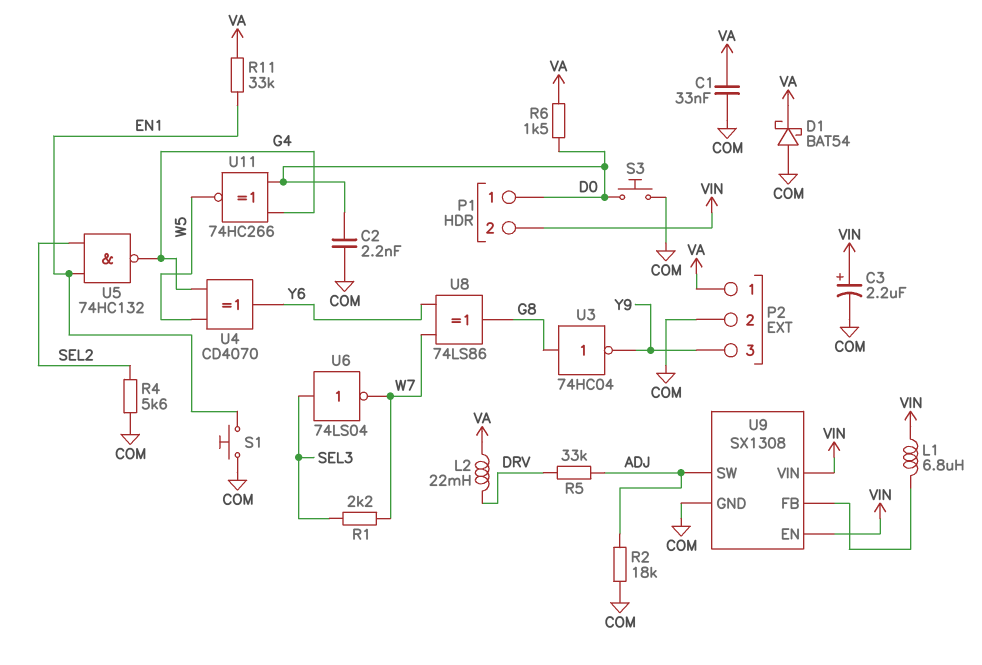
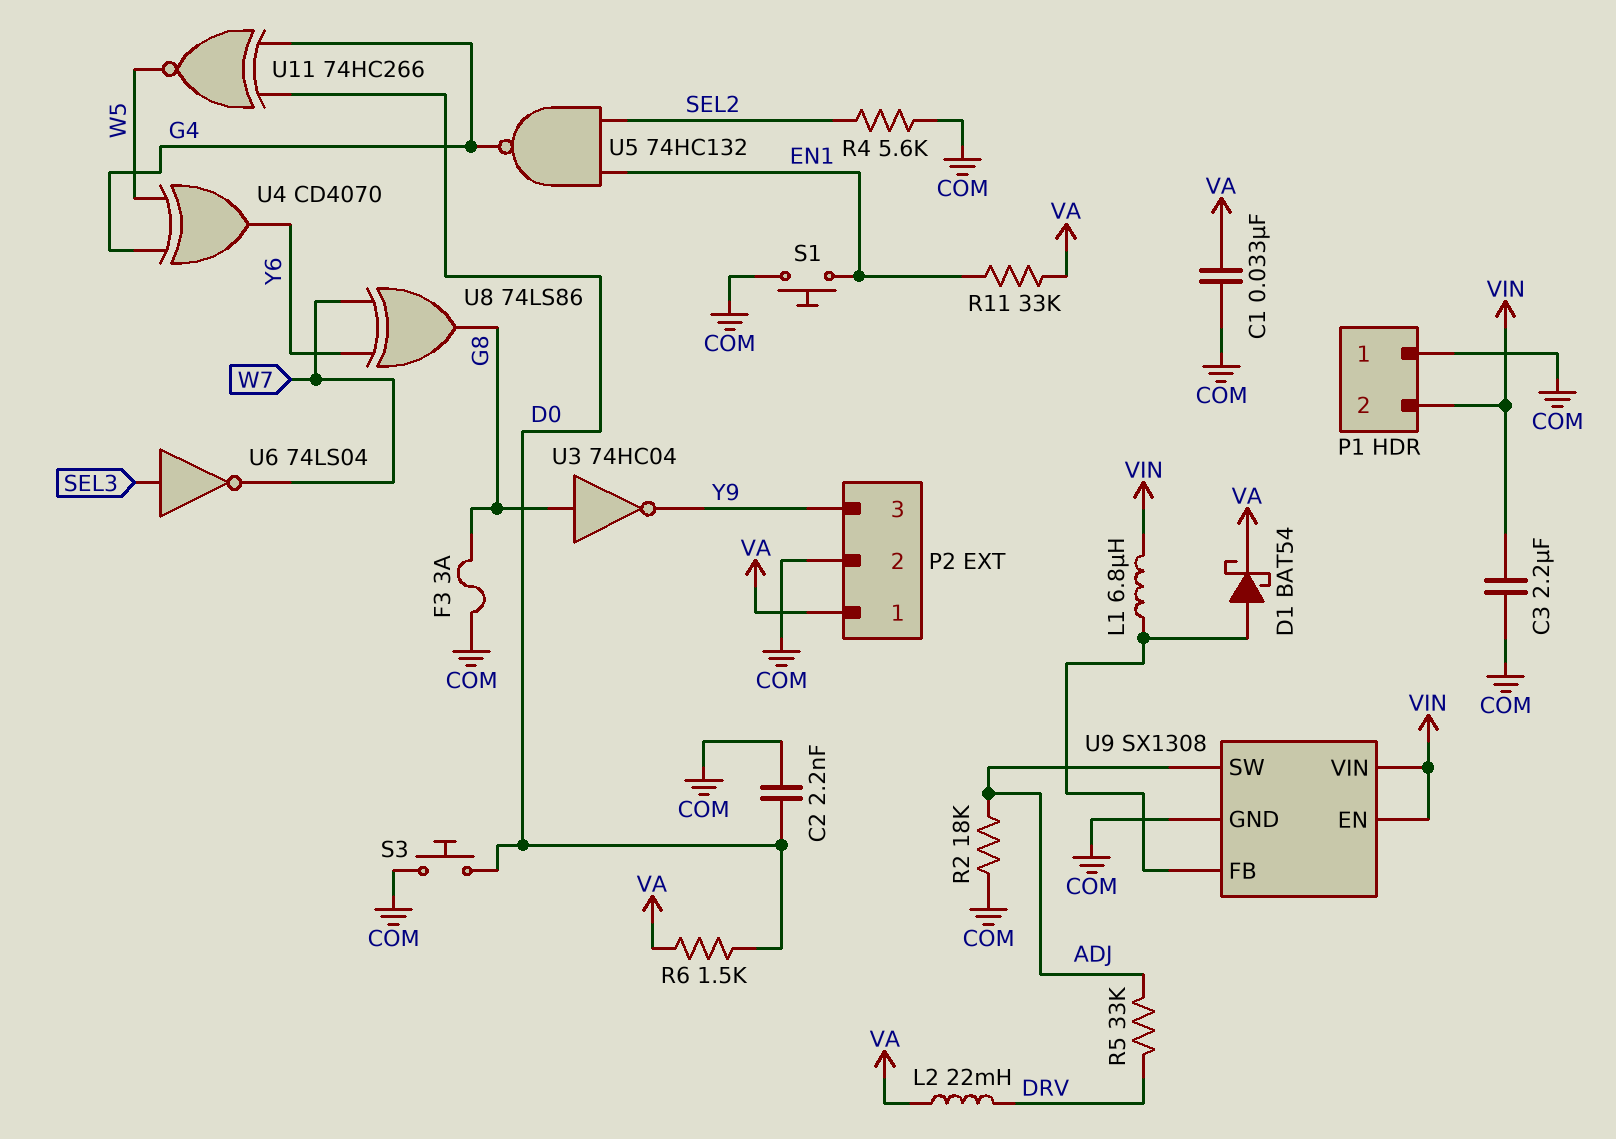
C3: 2.2uF (plus VIN, minus COM) -> 2.2uF (COM, VIN)
D1: schottky BAT54 (A COM, K VA) -> schottky BAT54 (A U9/FB, K VA)
F3: none -> 3A (COM, G8)
P1 pin 1: D0 -> COM
R1: 2.2k (SEL3, W7) -> none

